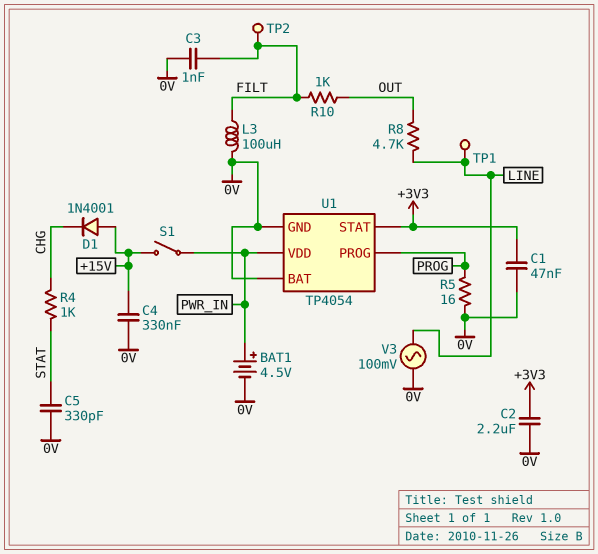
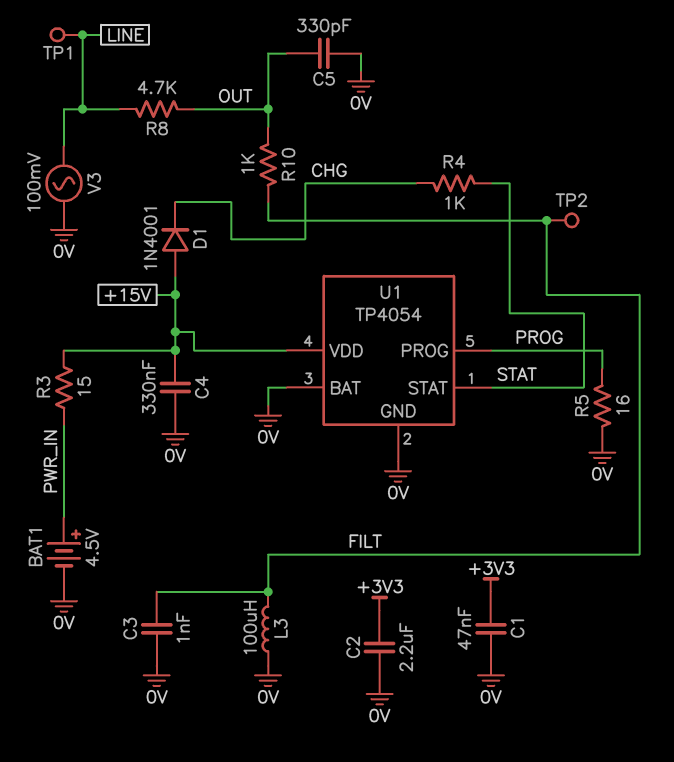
C5: 330pF (0V, STAT) -> 330pF (0V, OUT)
R3: none -> 15 (+15V, PWR_IN)
S1: switch (+15V, PWR_IN) -> none
U1 pin STAT: +3V3 -> STAT
U1 pin VDD: PWR_IN -> +15V

